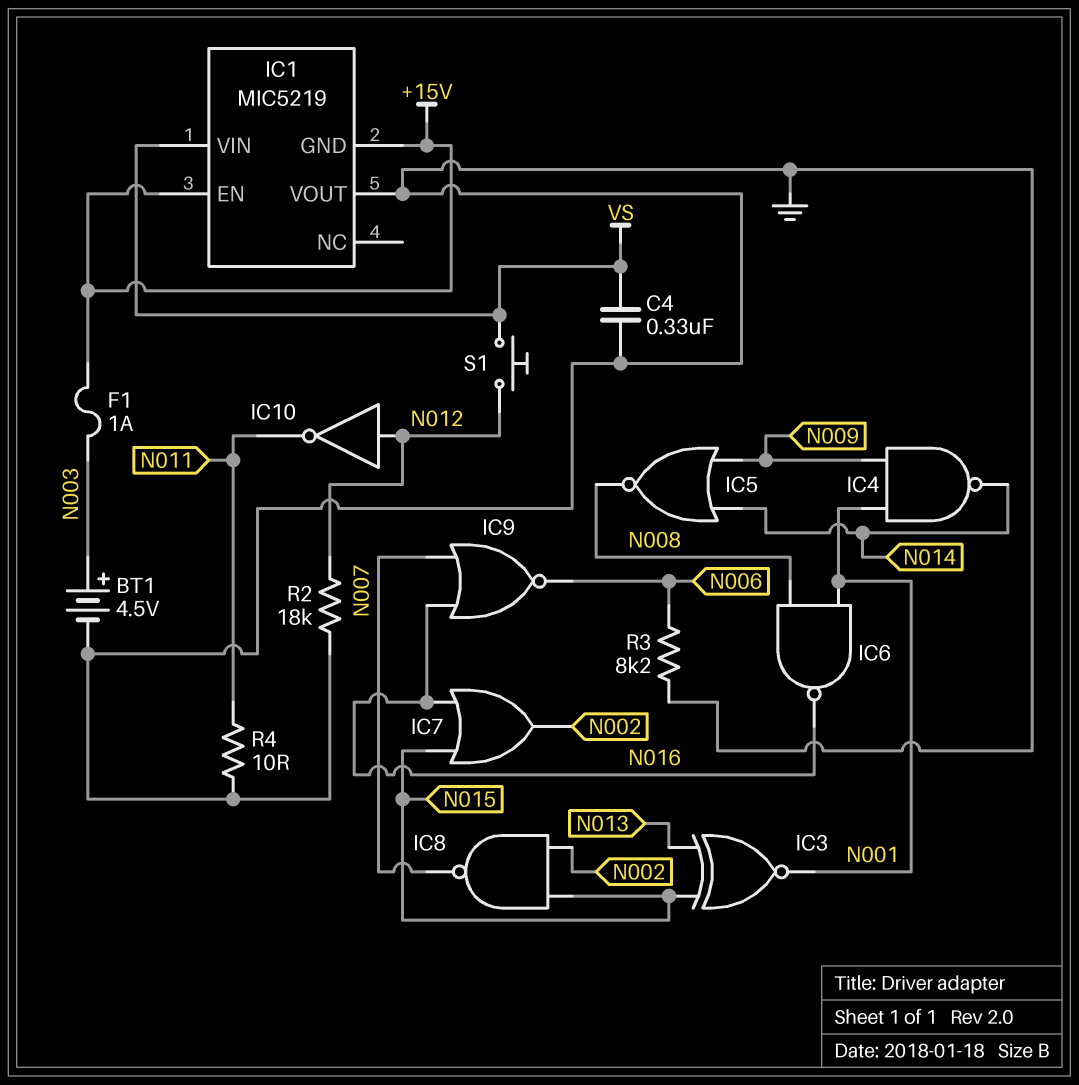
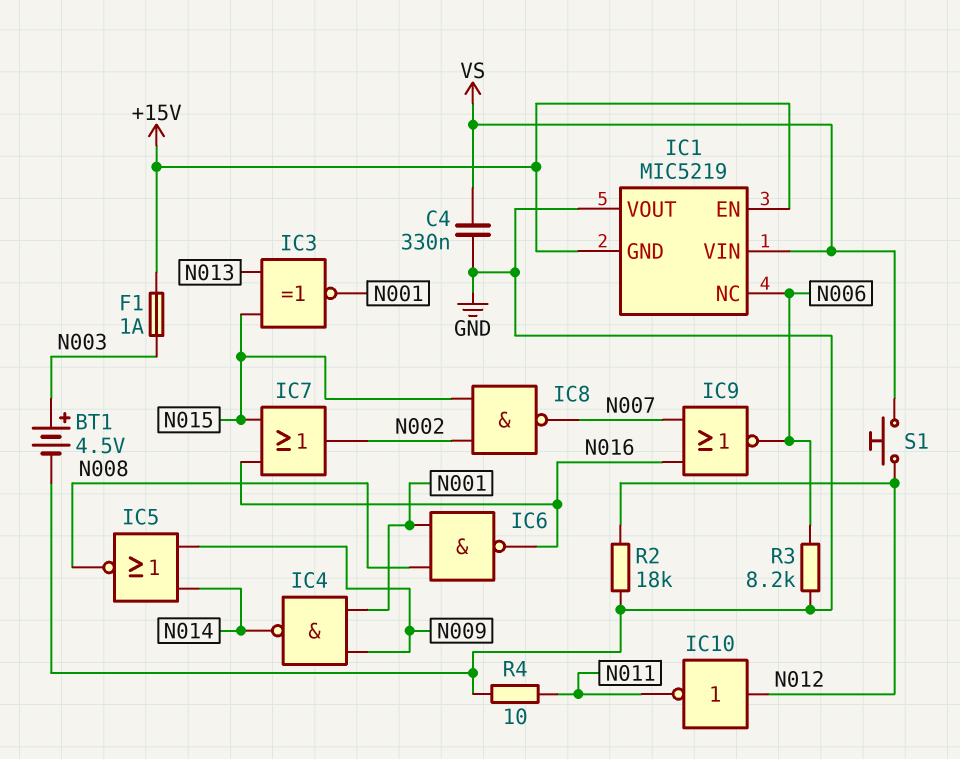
IC1 pin NC: none -> N006

